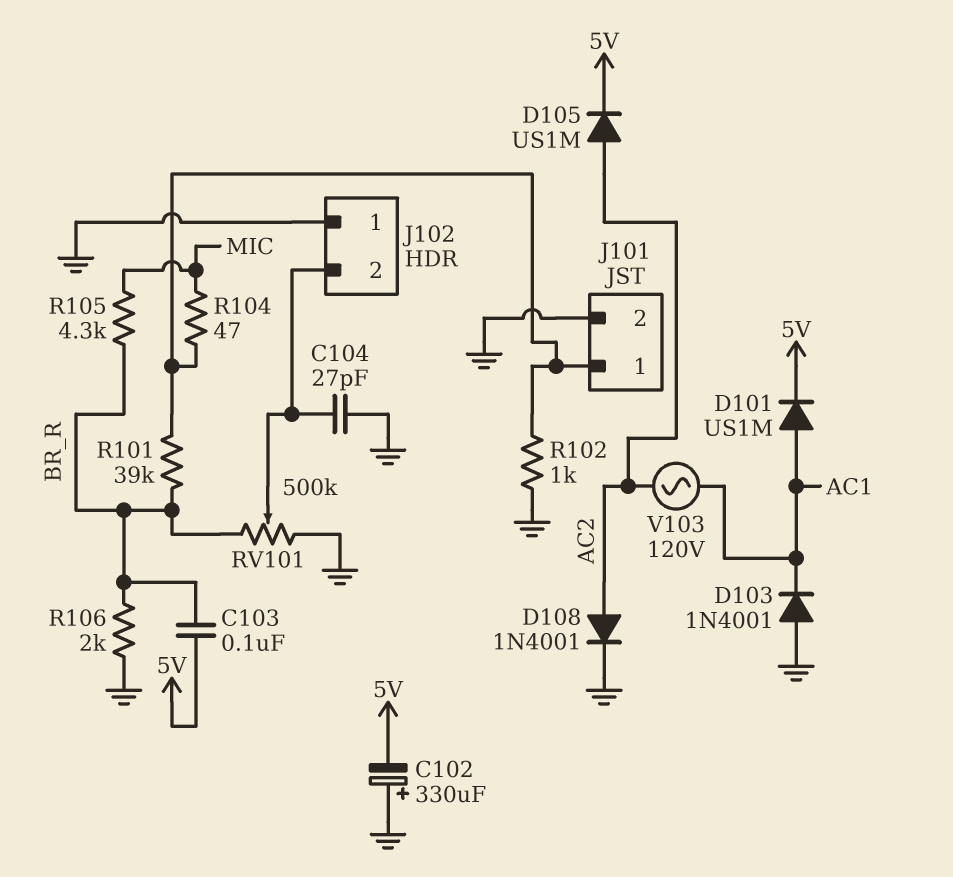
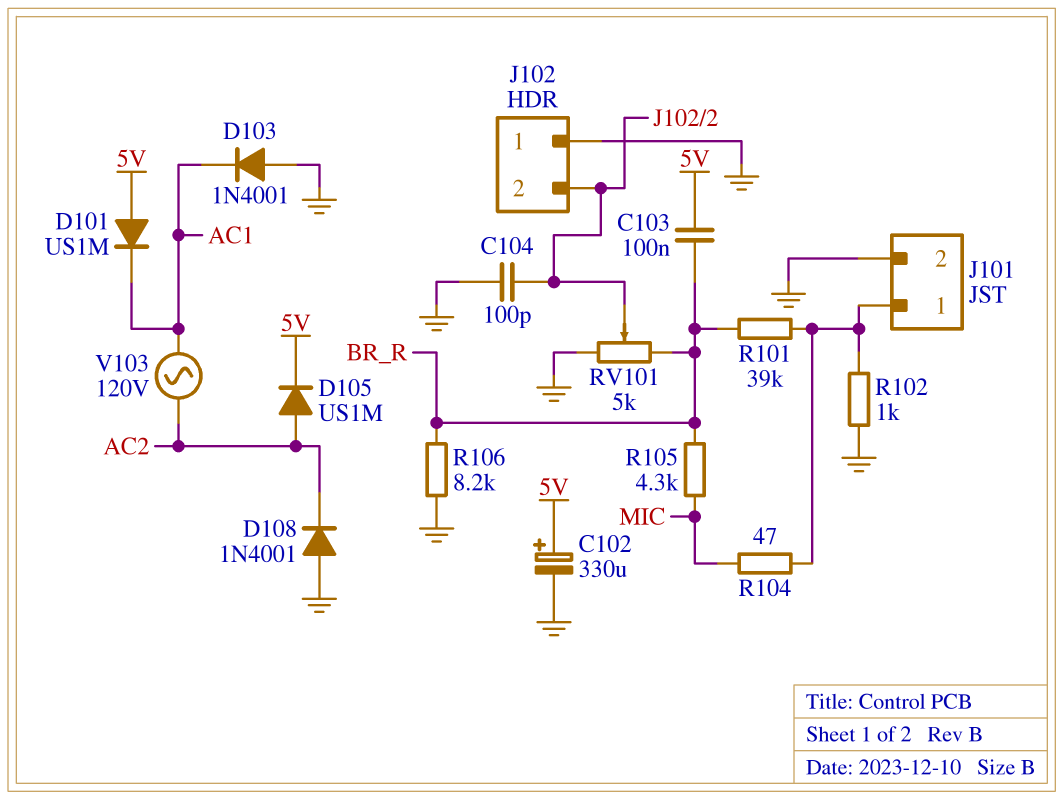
C102: 330uF (plus GND, minus 5V) -> 330uF (plus 5V, minus GND)
C104: 27pF (GND, J102/2) -> 100pF (GND, J102/2)
D101: diode US1M (A AC1, K 5V) -> diode US1M (A 5V, K AC1)
D108: diode 1N4001 (A AC2, K GND) -> diode 1N4001 (A GND, K AC2)
R106: 2k (BR_R, GND) -> 8.2k (BR_R, GND)
RV101: 500k (BR_R, GND, wiper J102/2) -> 5k (BR_R, GND, wiper J102/2)

